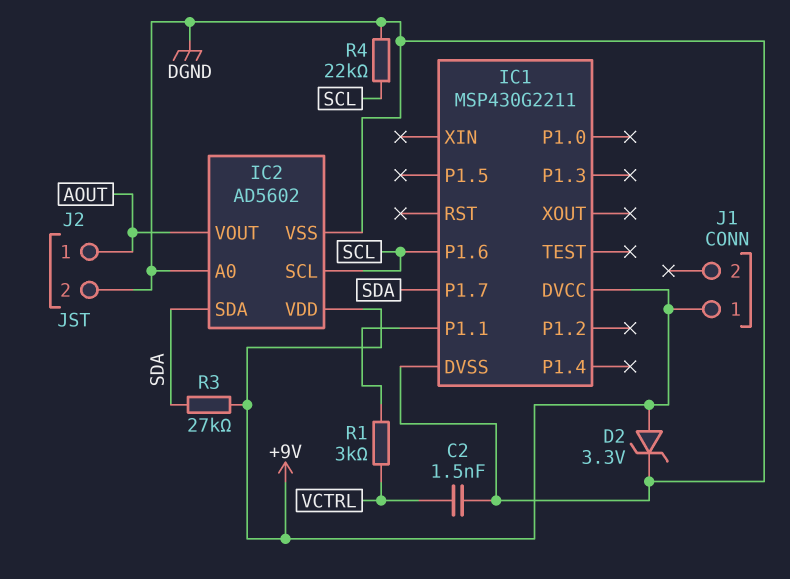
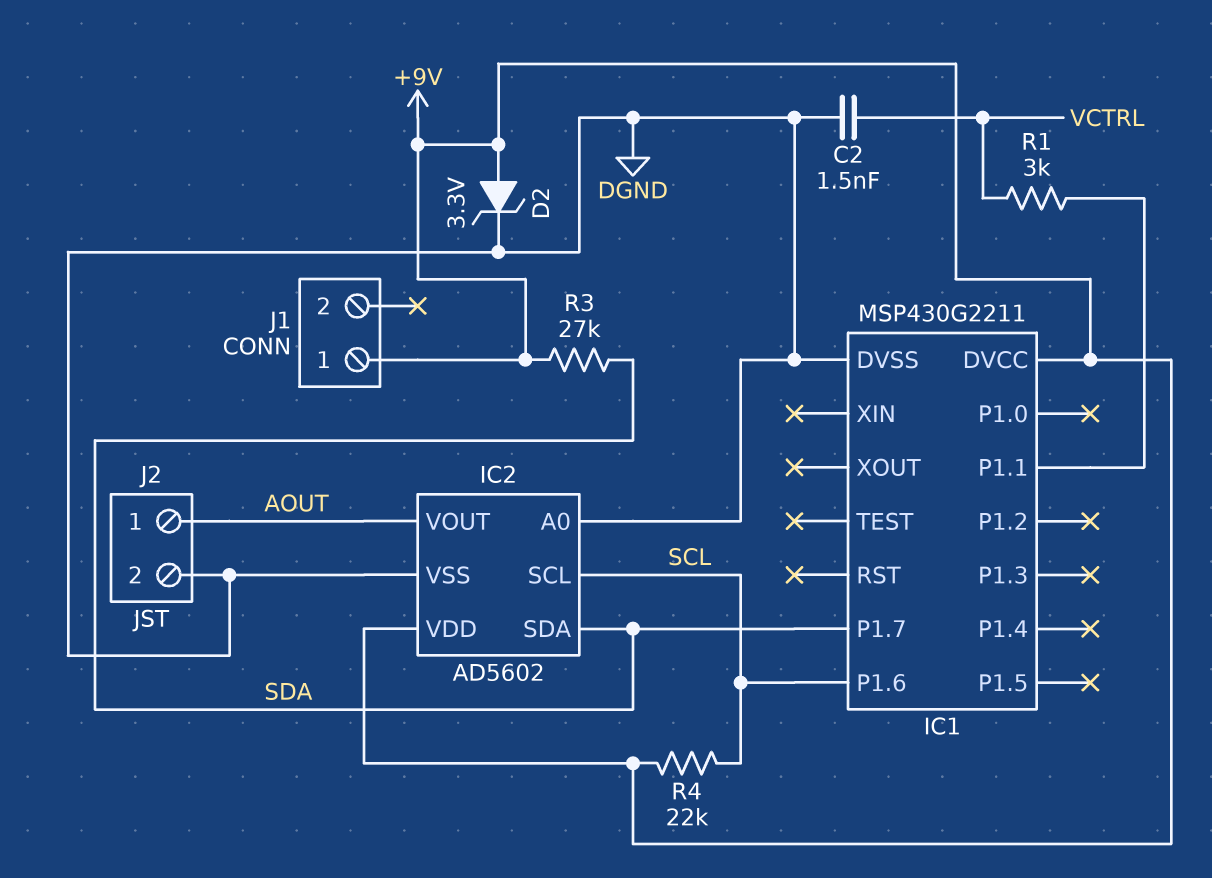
R4: 22k (DGND, SCL) -> 22k (+9V, SCL)

